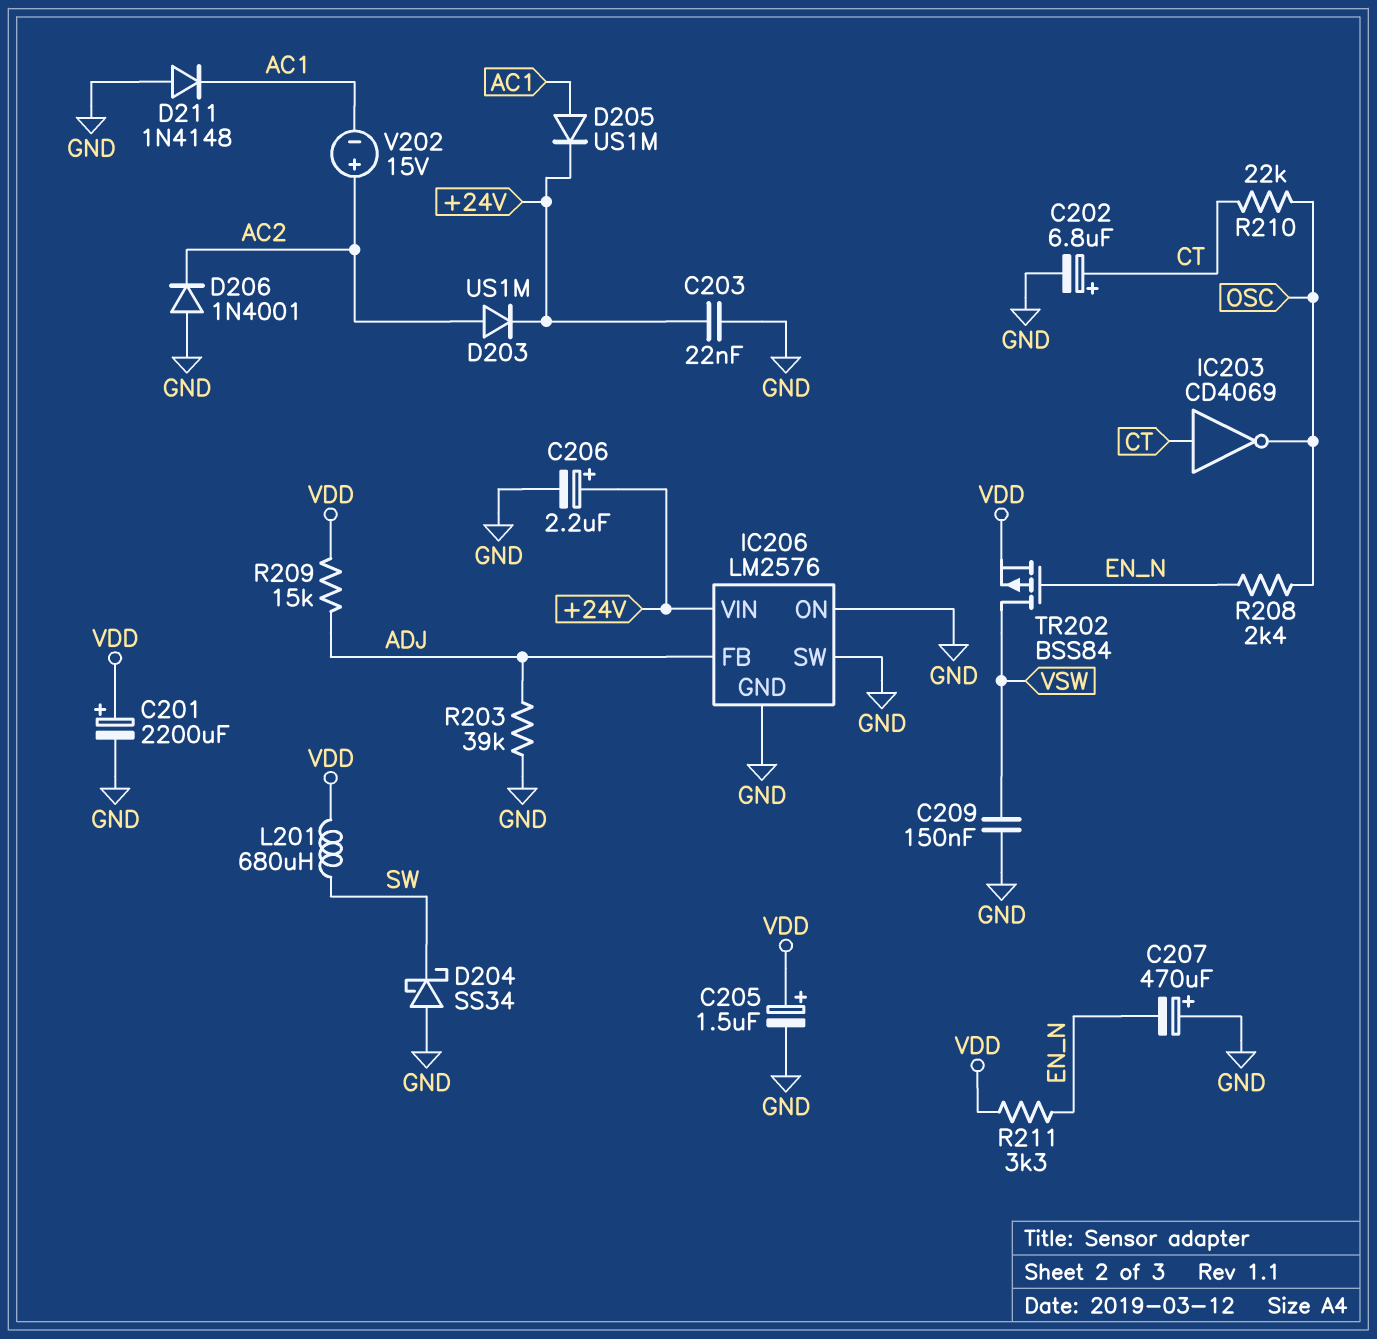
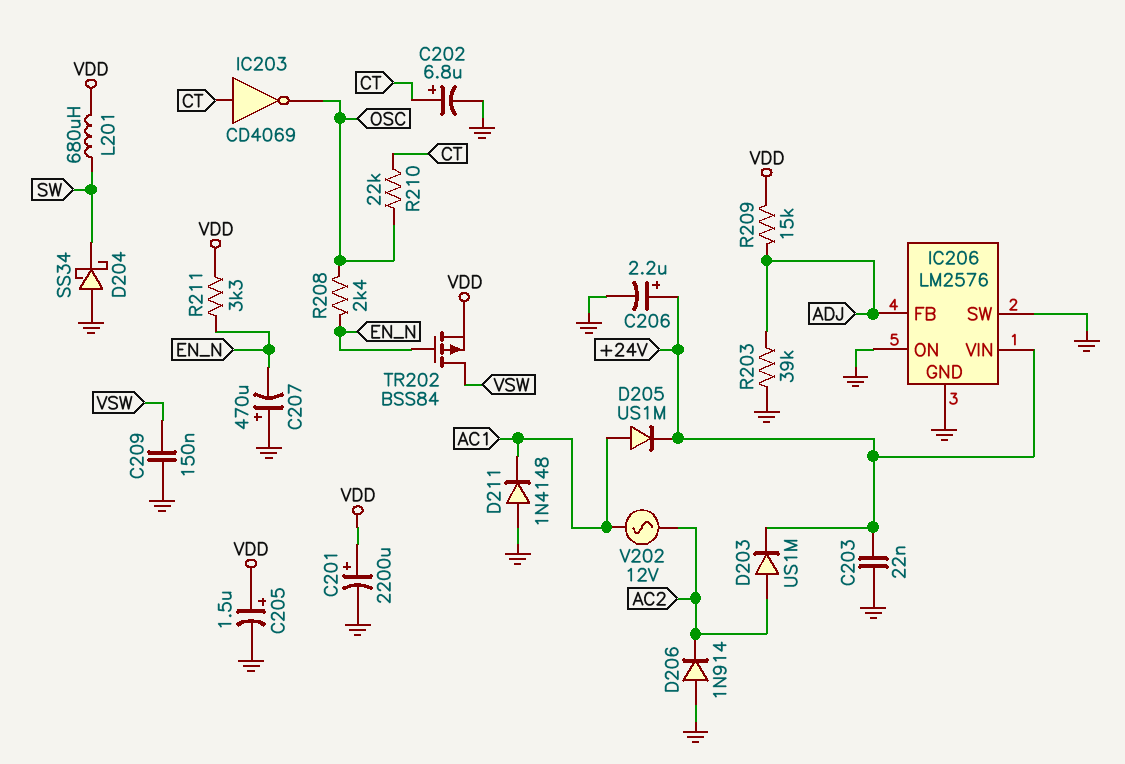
D206: diode 1N4001 (A GND, K AC2) -> diode 1N914 (A GND, K AC2)
V202: 15V (plus AC2, minus AC1) -> AC 12V (AC1, AC2)

